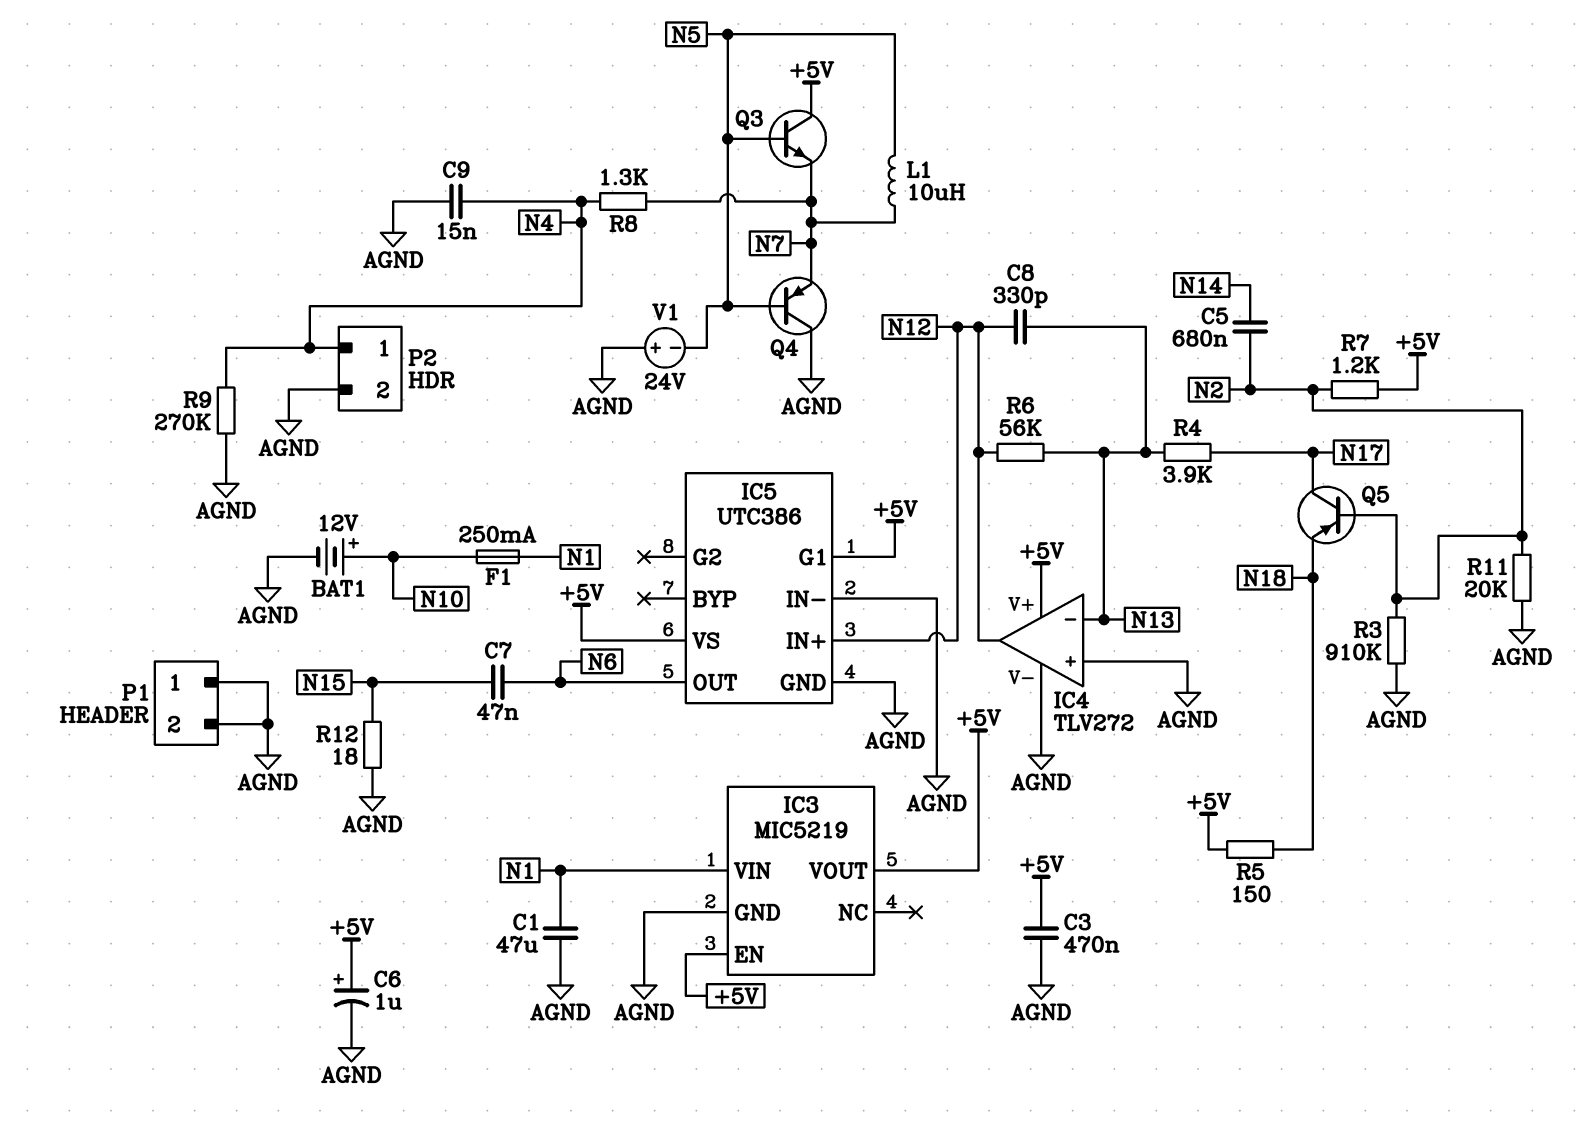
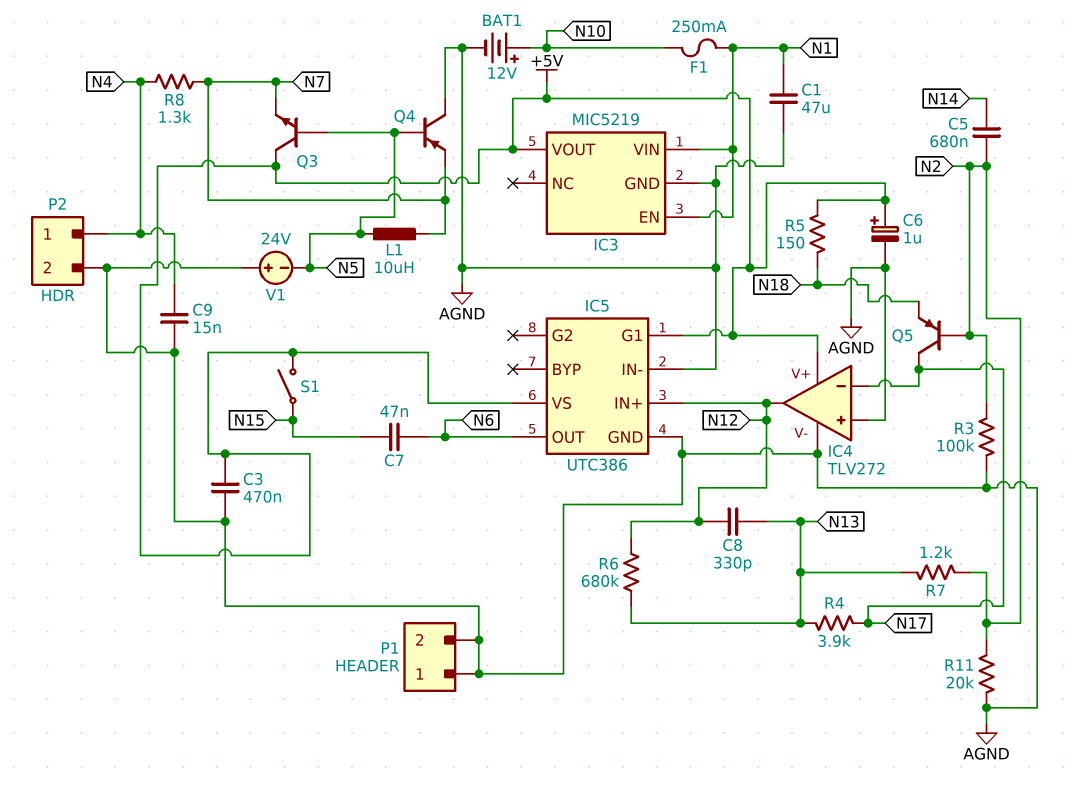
IC3 pin EN: +5V -> N1
IC4 pin in-: N13 -> N17
R3: 910k (AGND, N2) -> 100k (AGND, N2)
R6: 56k (N12, N13) -> 680k (N12, N13)
R7: 1.2k (+5V, N2) -> 1.2k (N2, N13)
R9: 270k (AGND, N4) -> none
R12: 18 (AGND, N15) -> none
S1: none -> switch (+5V, N15)

